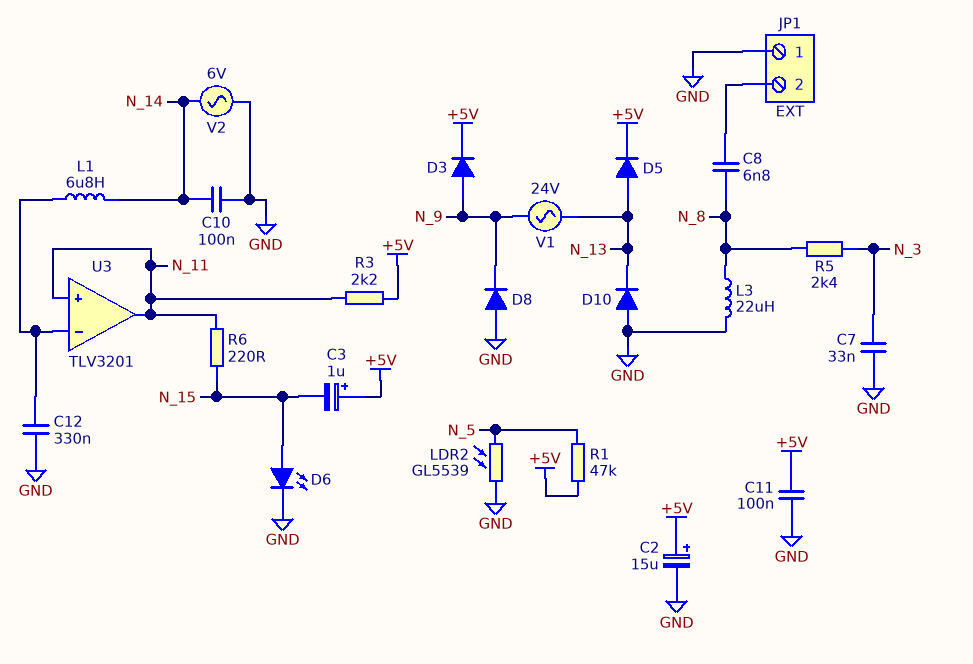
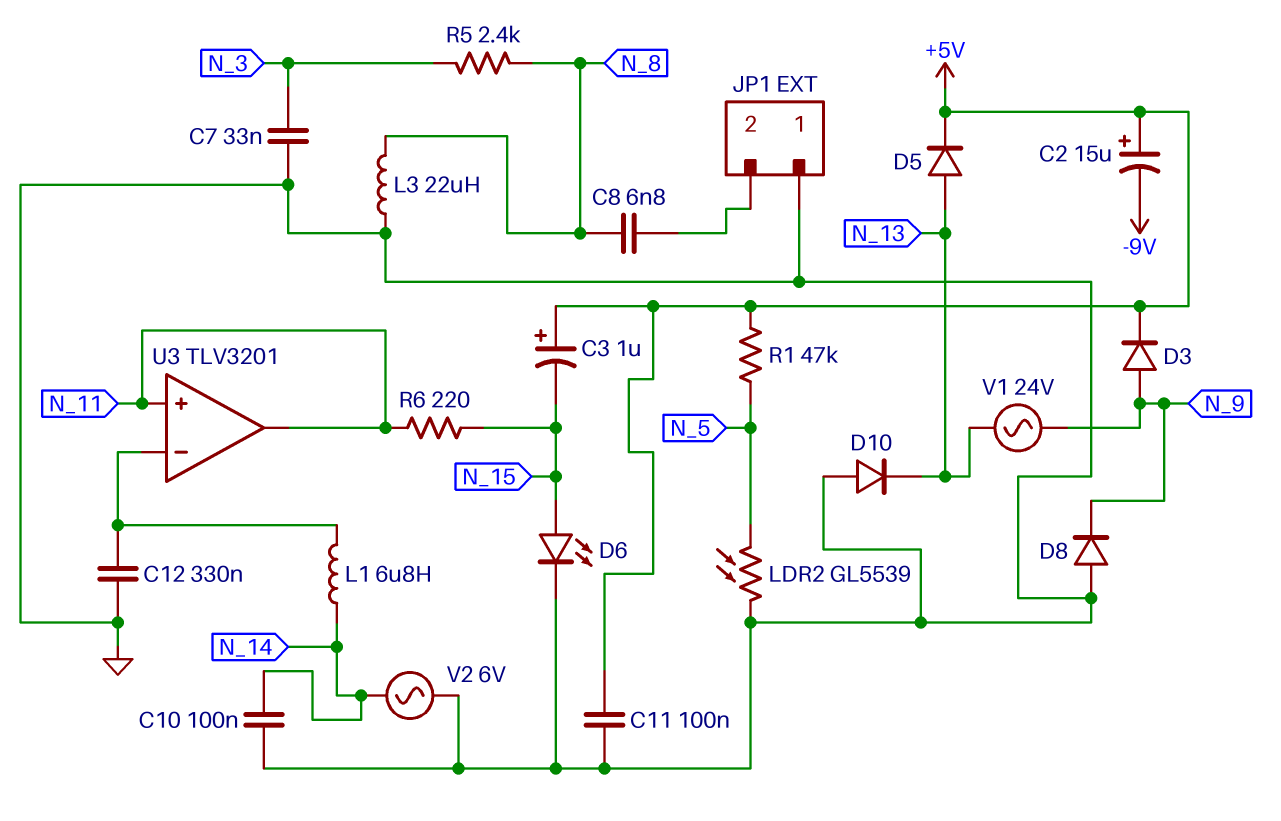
C2: 15uF (plus +5V, minus GND) -> 15uF (plus +5V, minus -9V)
R3: 2.2k (+5V, N_11) -> none

